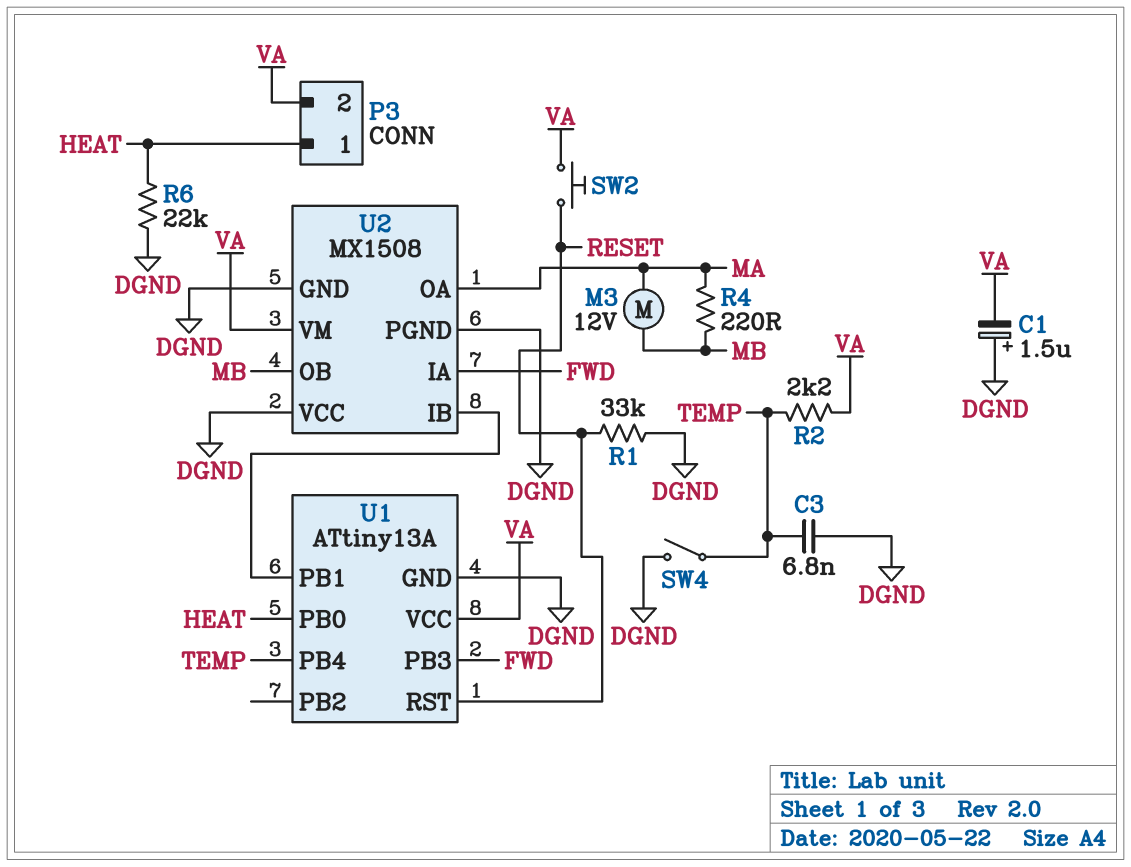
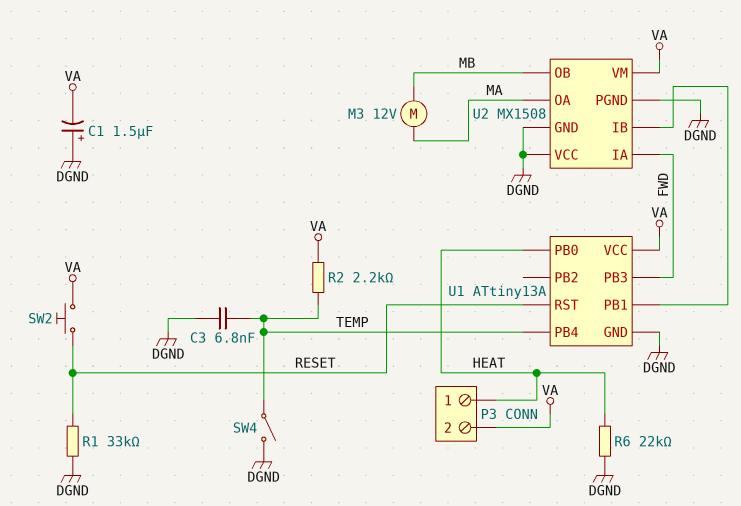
R4: 220 (MA, MB) -> none

